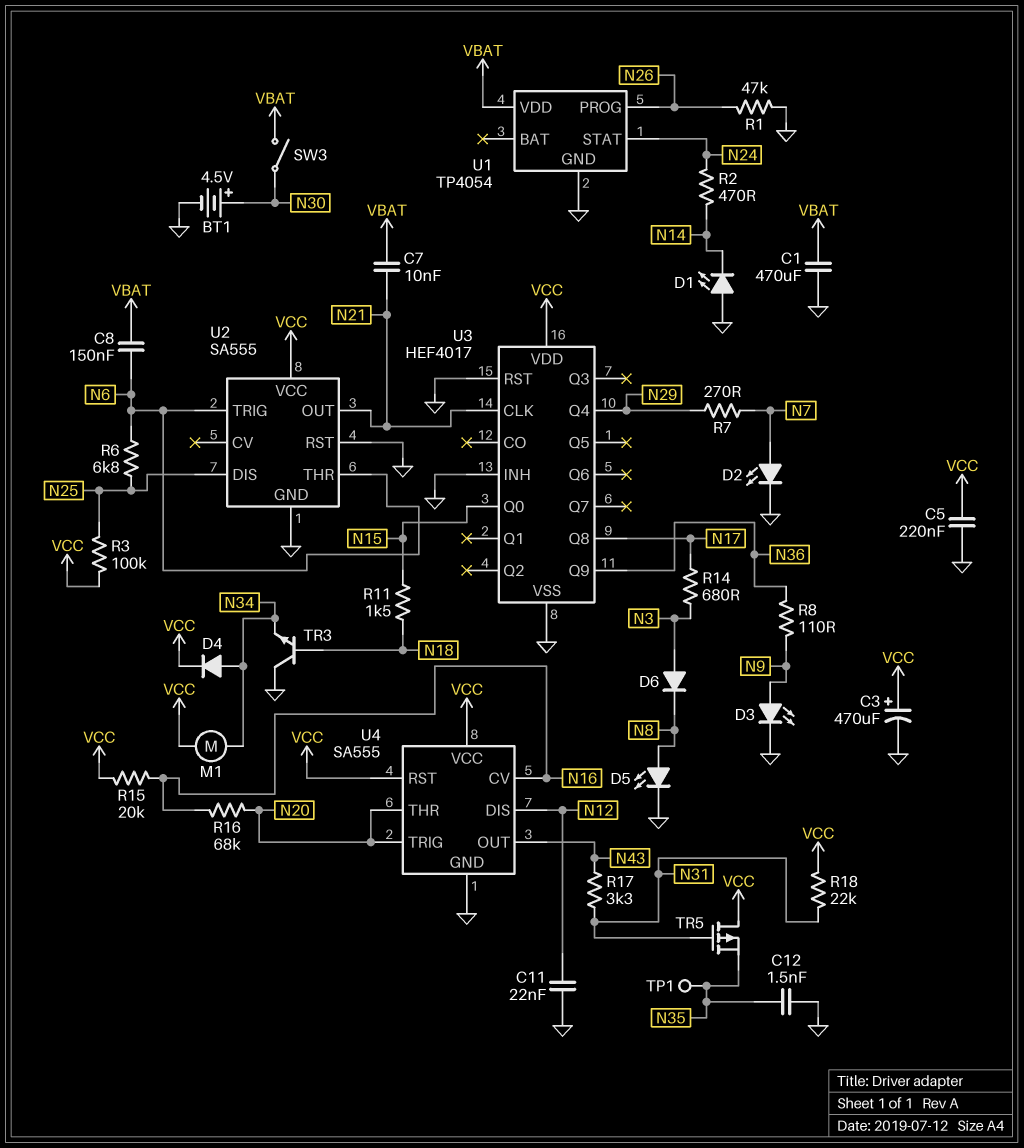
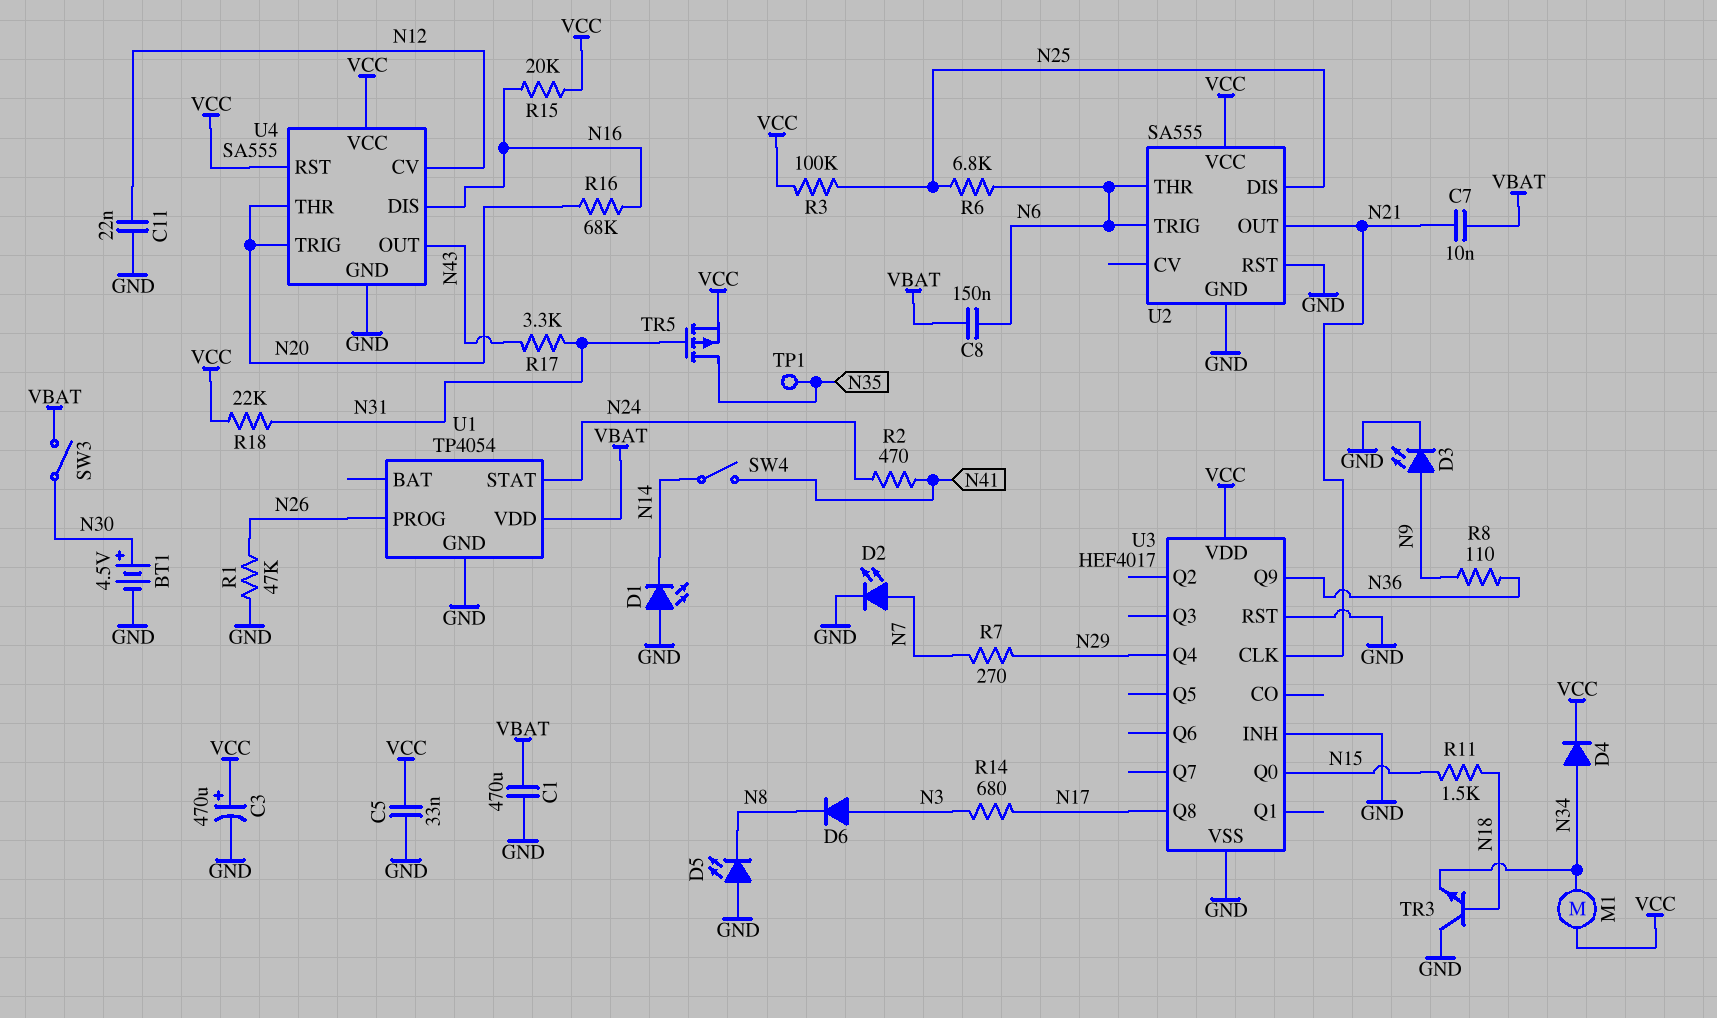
C5: 220nF (GND, VCC) -> 33nF (GND, VCC)
C12: 1.5nF (GND, N35) -> none
D5: LED (A N8, K GND) -> LED (A GND, K N8)
R2: 470 (N14, N24) -> 470 (N24, N41)
SW4: none -> switch (N14, N41)
TR5: PMOS (G N31, D VCC, S N35) -> PMOS (G N31, D N35, S VCC)
U4 pin CV: N16 -> N12
U4 pin DIS: N12 -> N16

